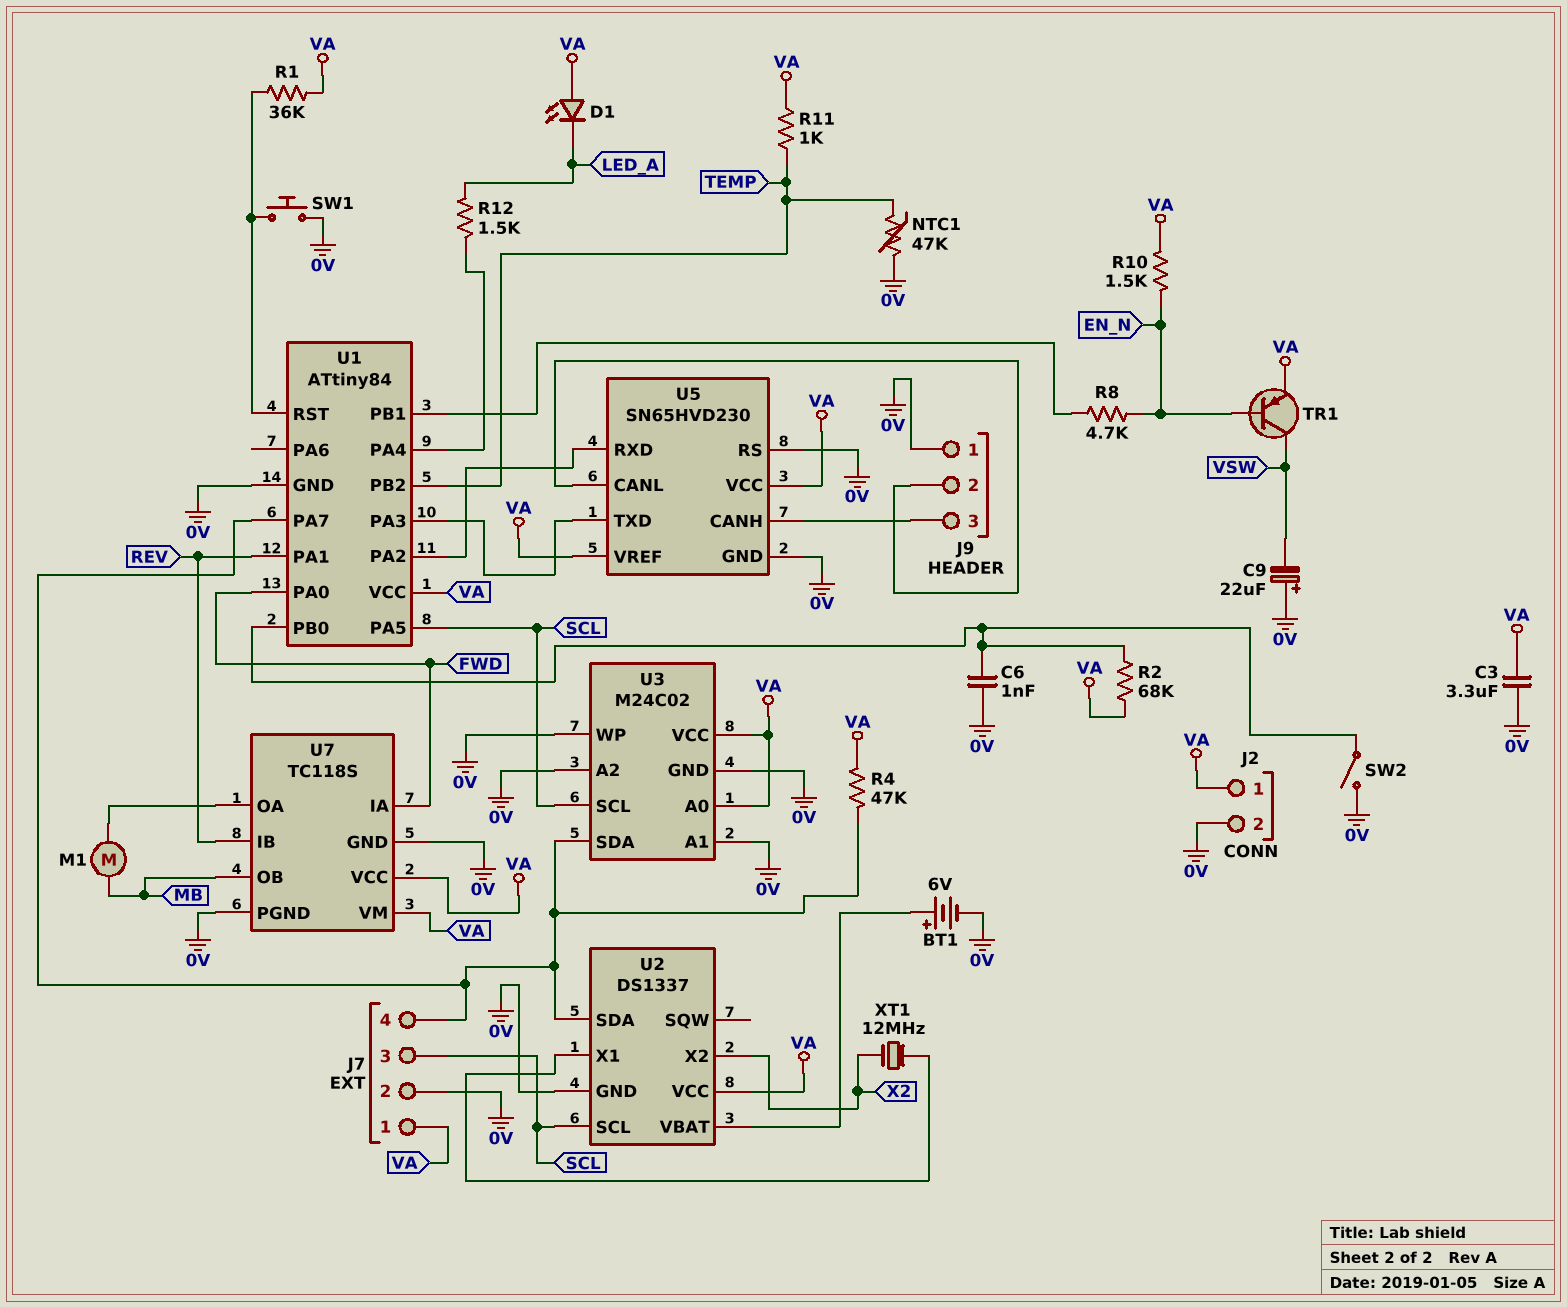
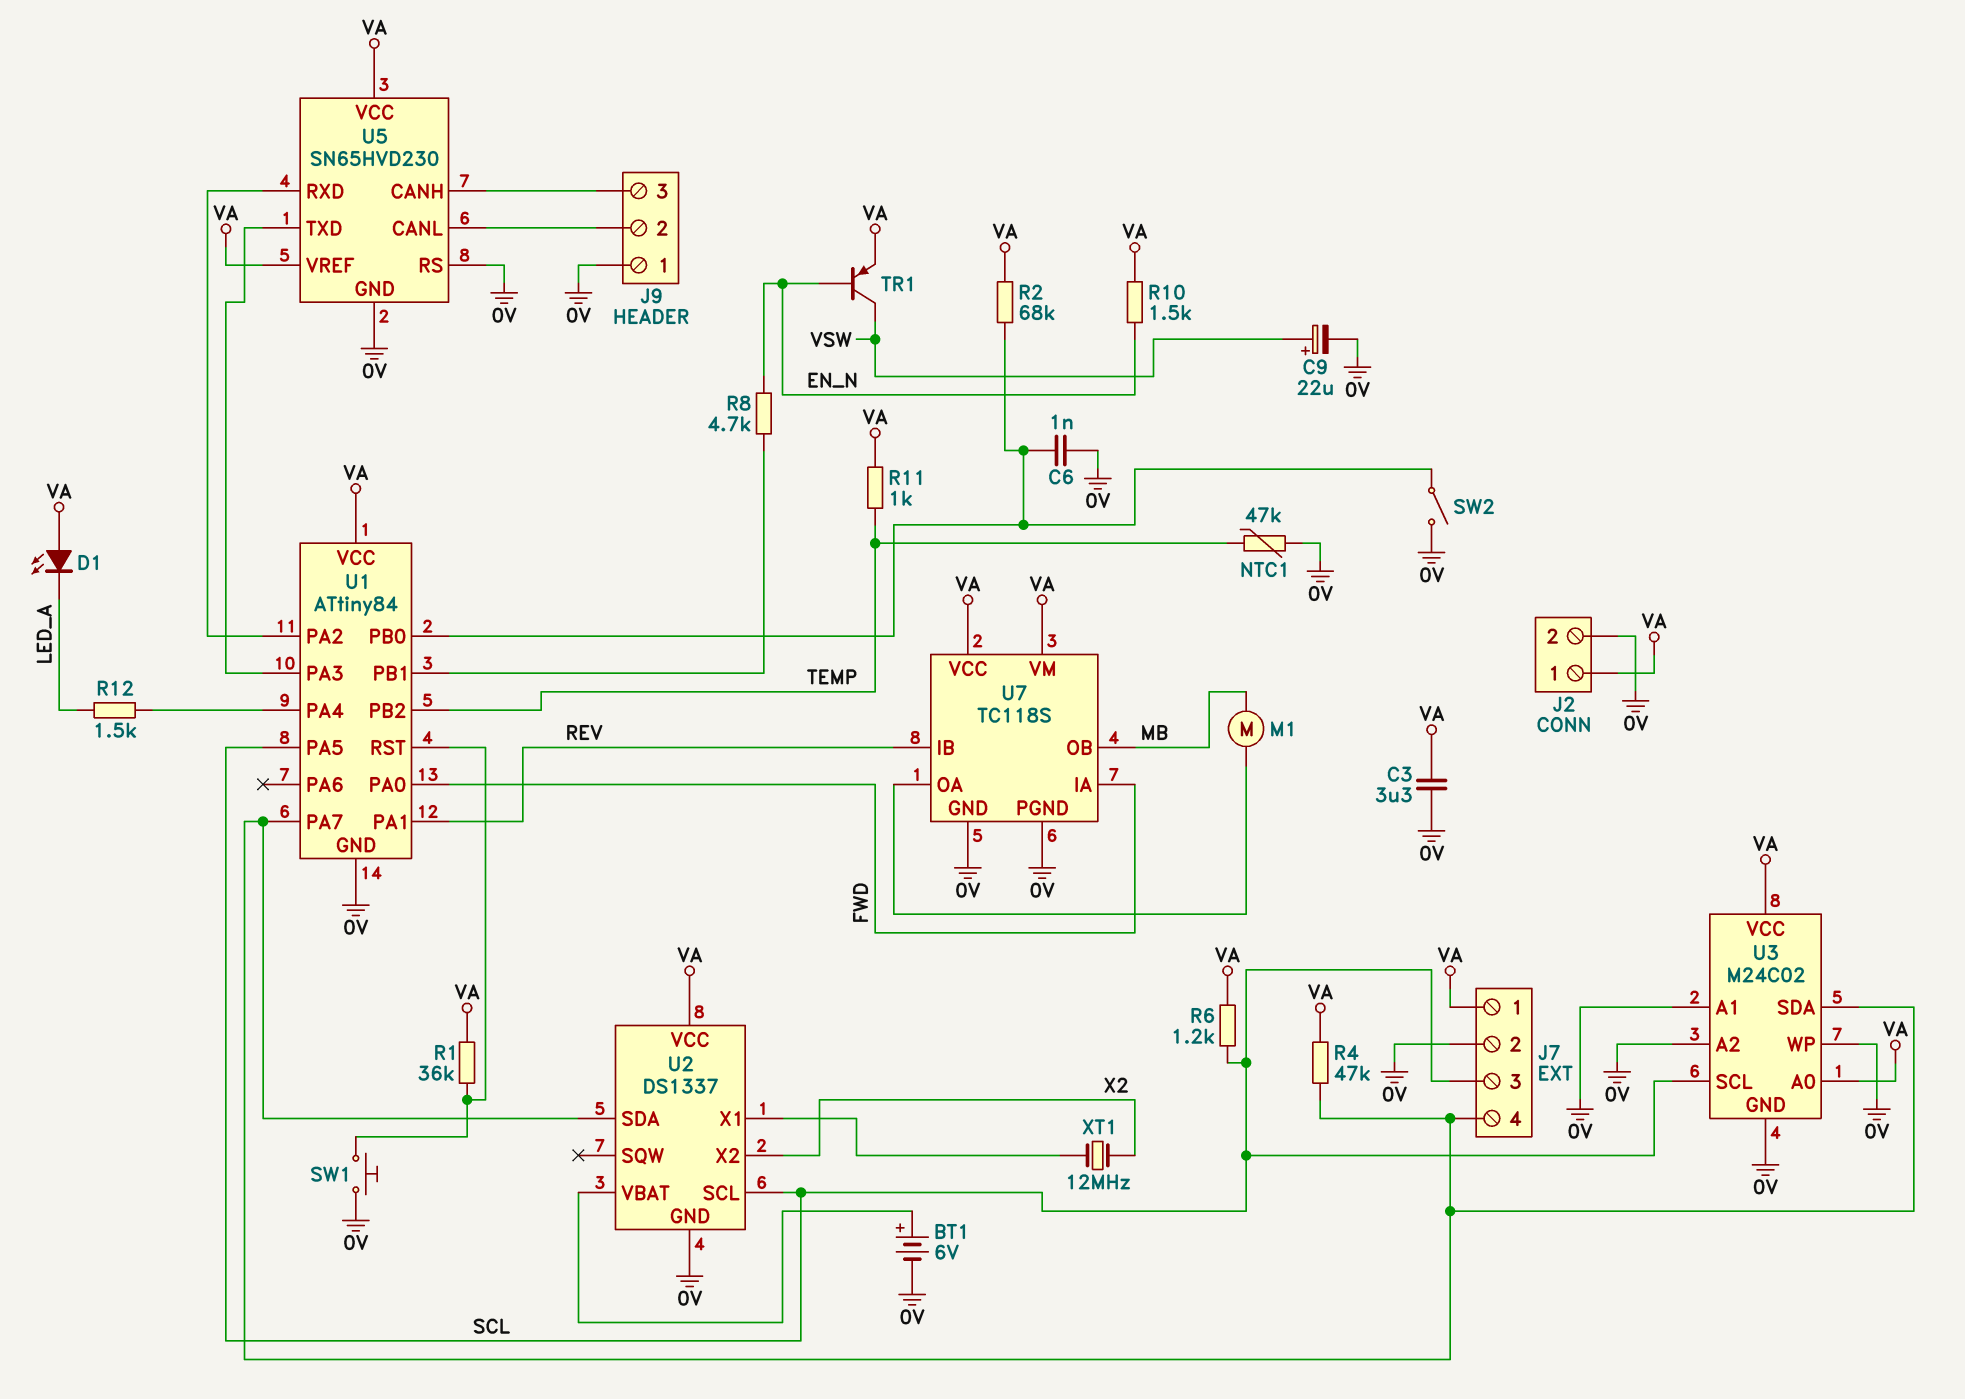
C9: 22uF (plus 0V, minus VSW) -> 22uF (plus VSW, minus 0V)
R6: none -> 1.2k (SCL, VA)

